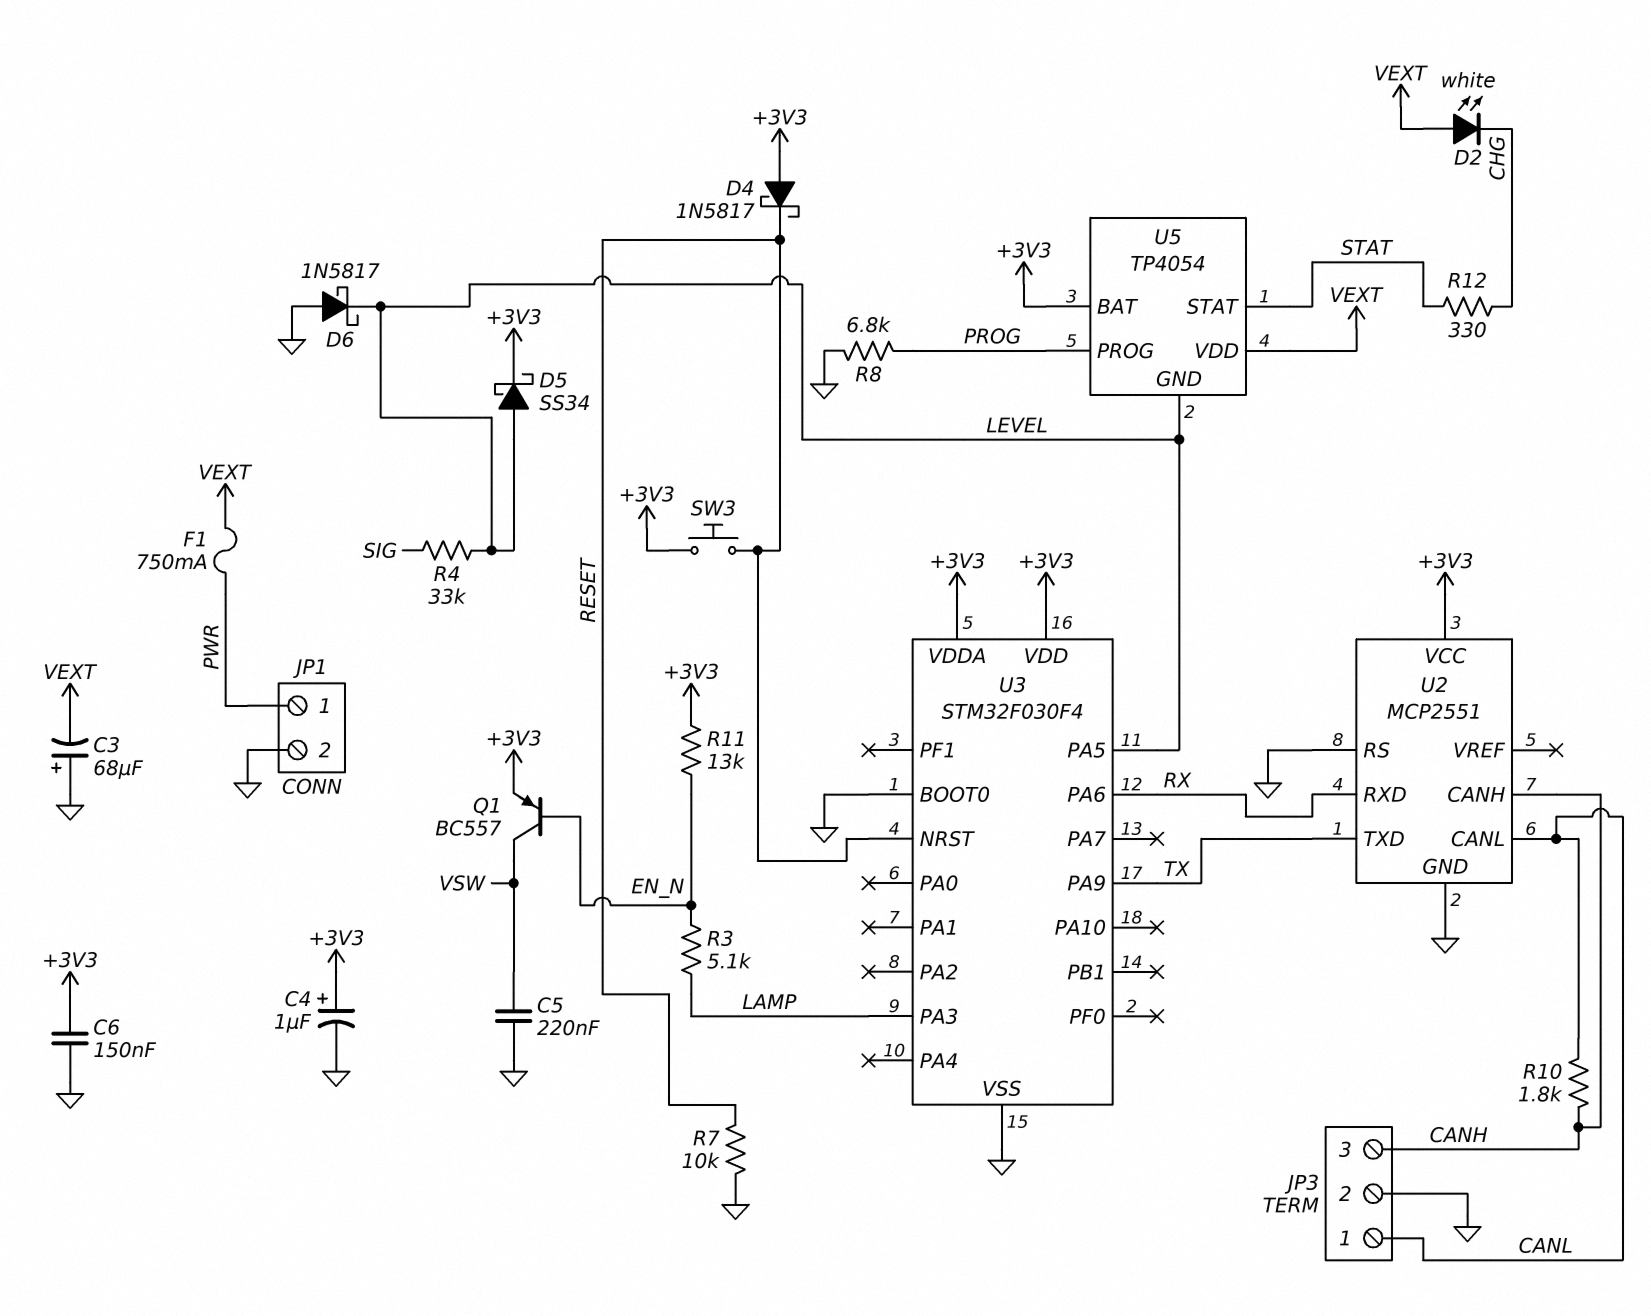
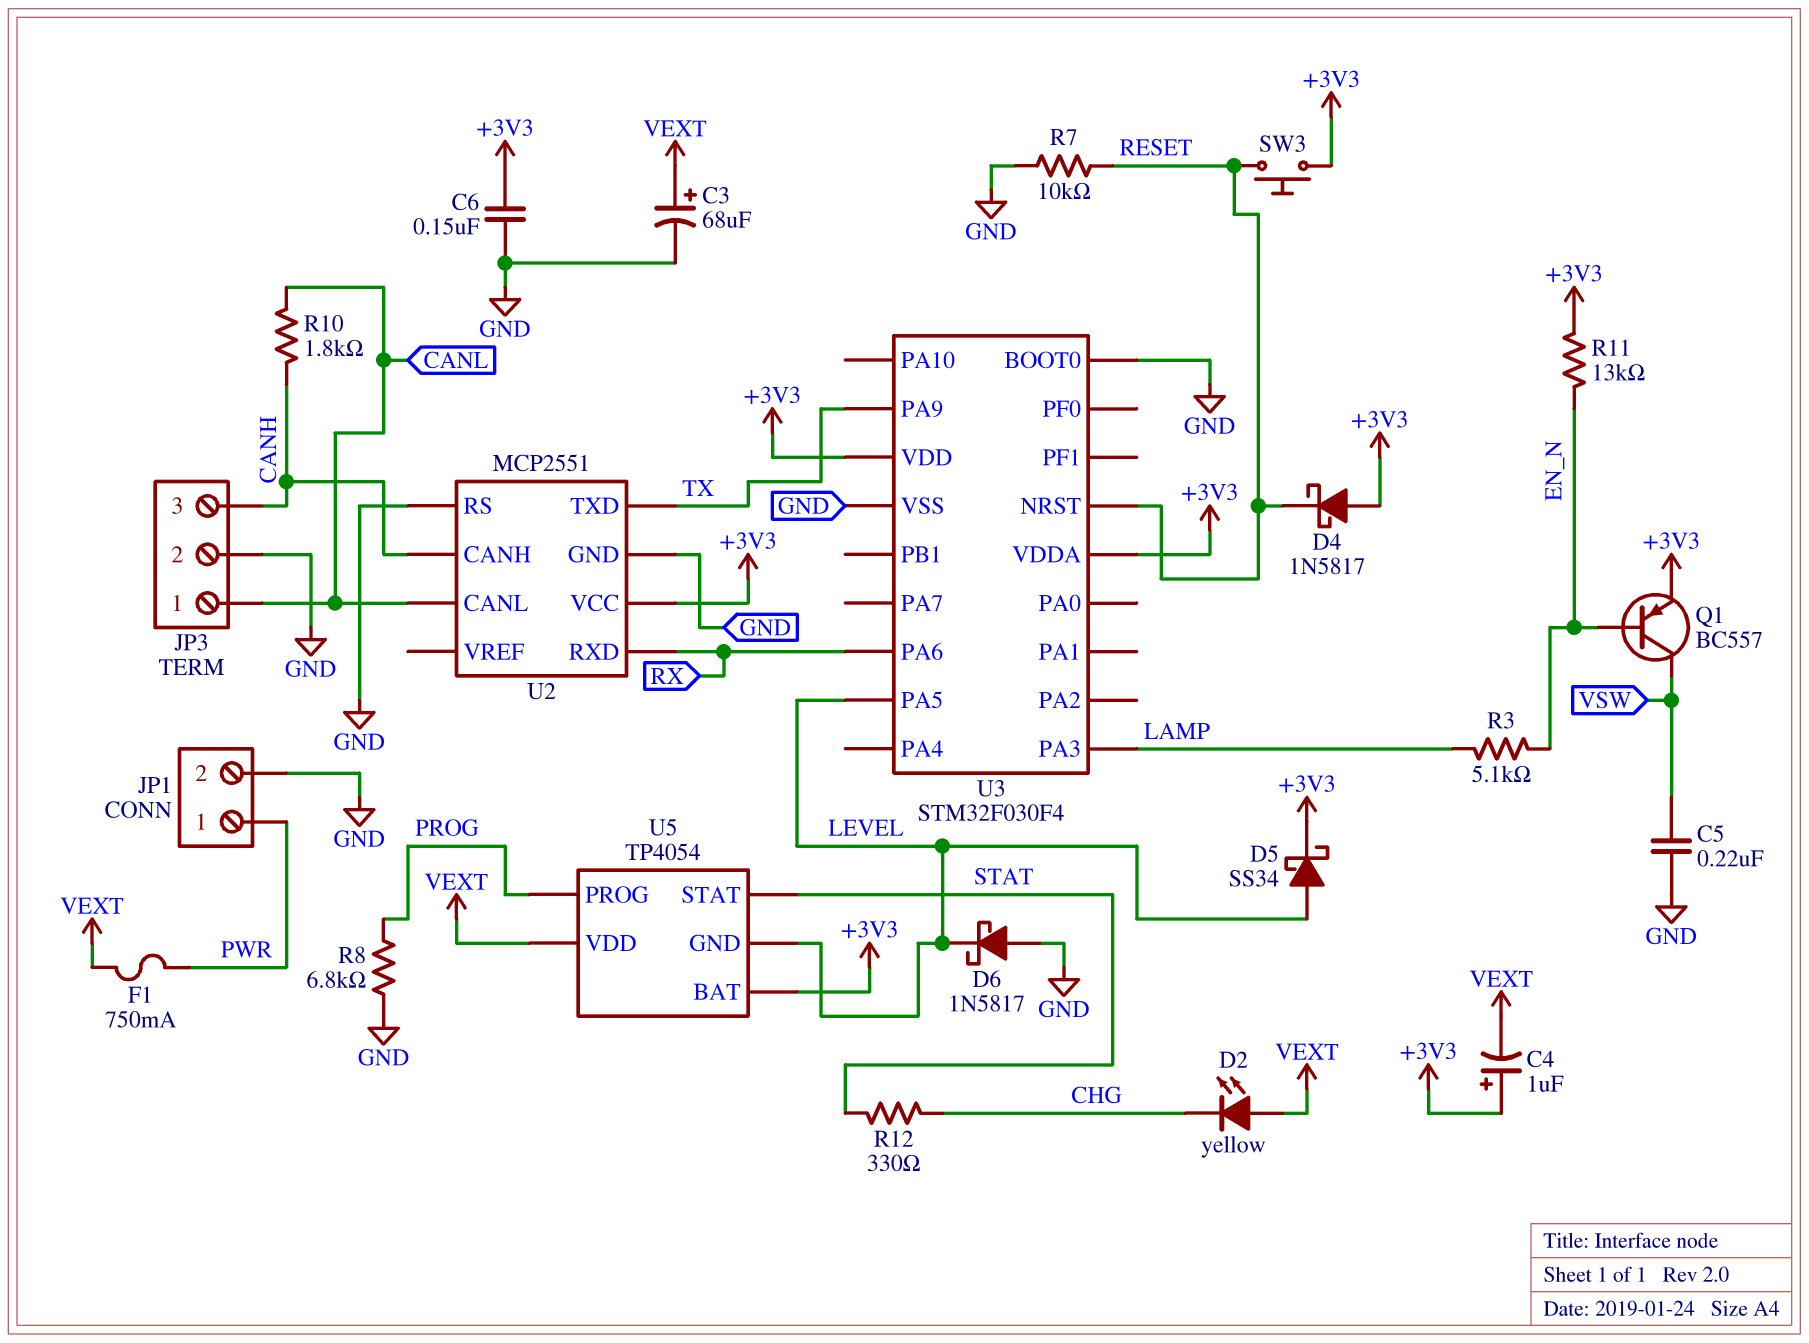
C3: 68uF (plus GND, minus VEXT) -> 68uF (plus VEXT, minus GND)
C4: 1uF (plus +3V3, minus GND) -> 1uF (plus +3V3, minus VEXT)
D2: LED white (A VEXT, K CHG) -> LED yellow (A VEXT, K CHG)
R4: 33k (LEVEL, SIG) -> none

